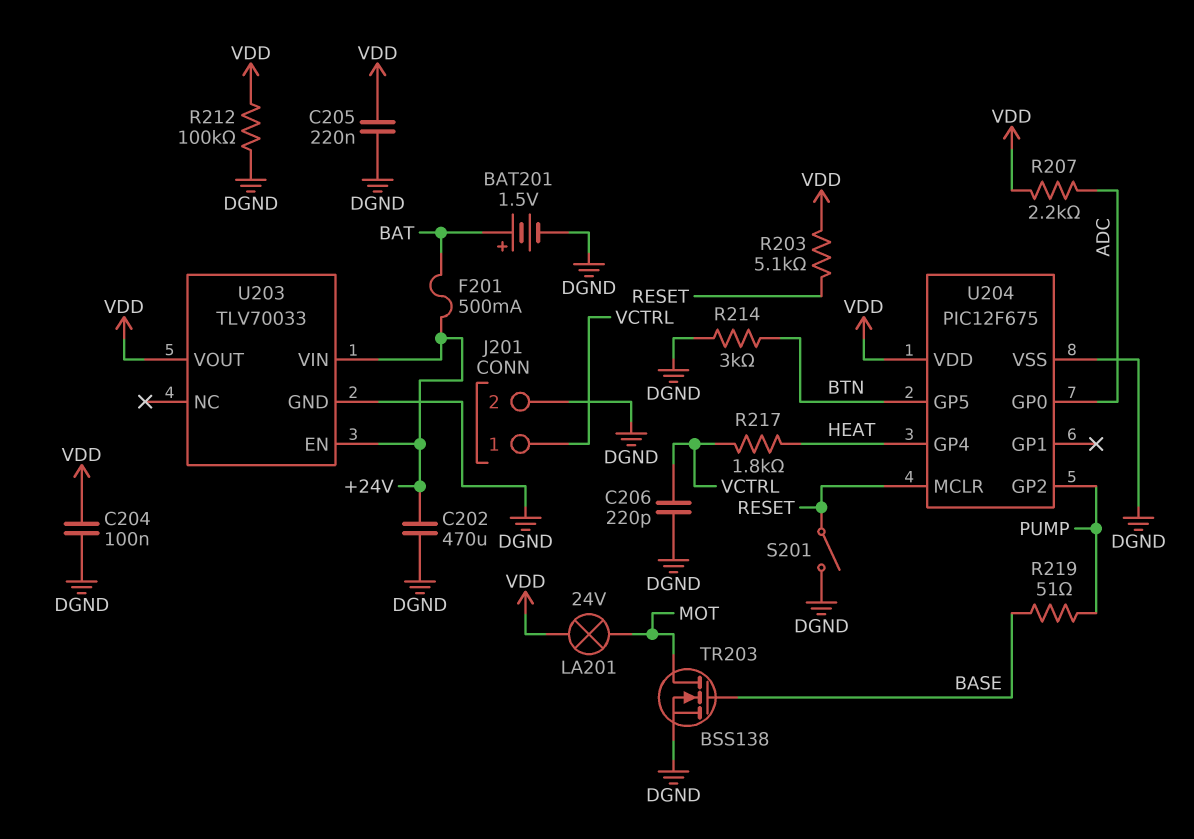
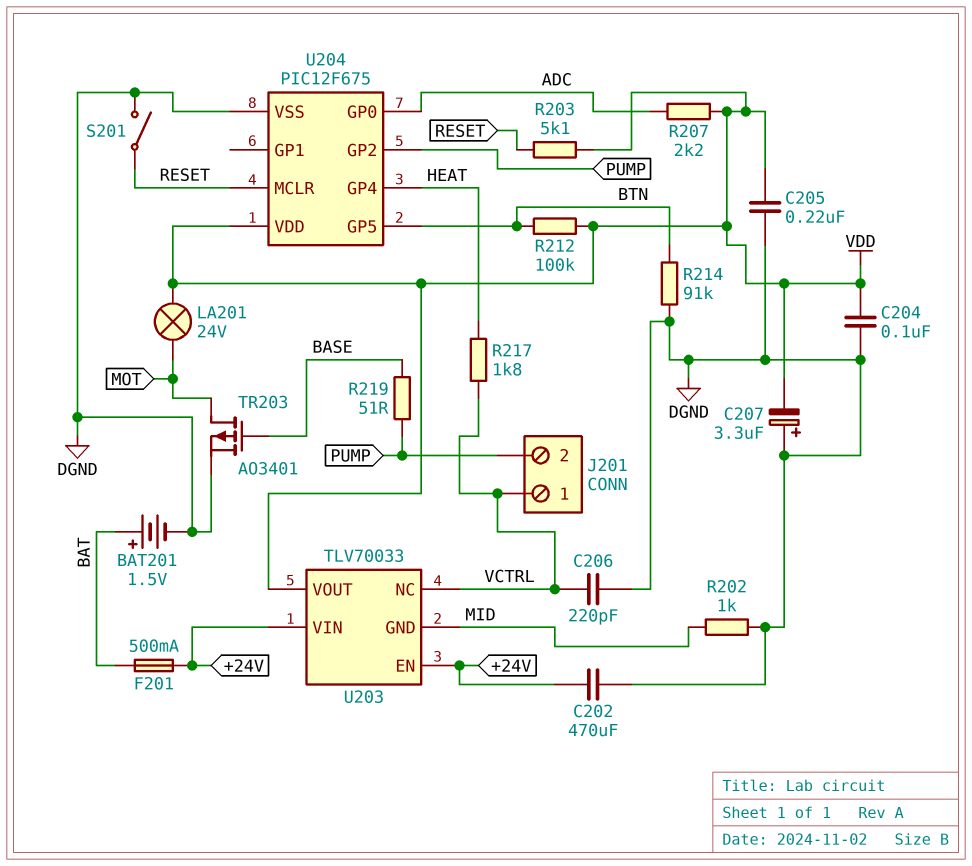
C207: none -> 3.3uF (plus DGND, minus VDD)
J201 pin 2: DGND -> PUMP
R202: none -> 1k (DGND, MID)
R212: 100k (DGND, VDD) -> 100k (BTN, VDD)
R214: 3k (BTN, DGND) -> 91k (BTN, DGND)
TR203: NMOS BSS138 (G BASE, D MOT, S DGND) -> PMOS AO3401 (G BASE, D MOT, S DGND)
U203 pin GND: DGND -> MID
U203 pin NC: none -> VCTRL

